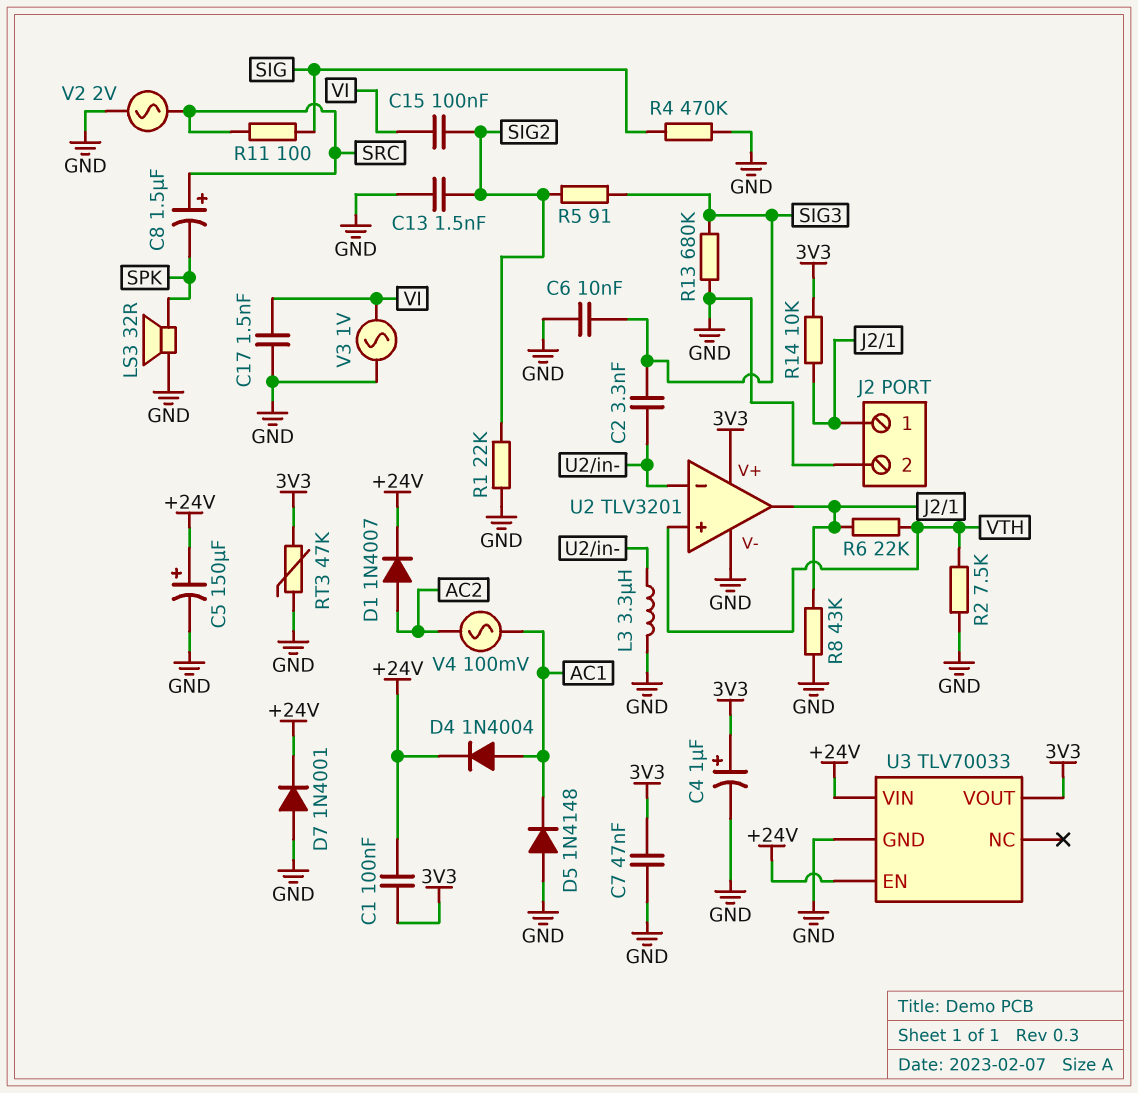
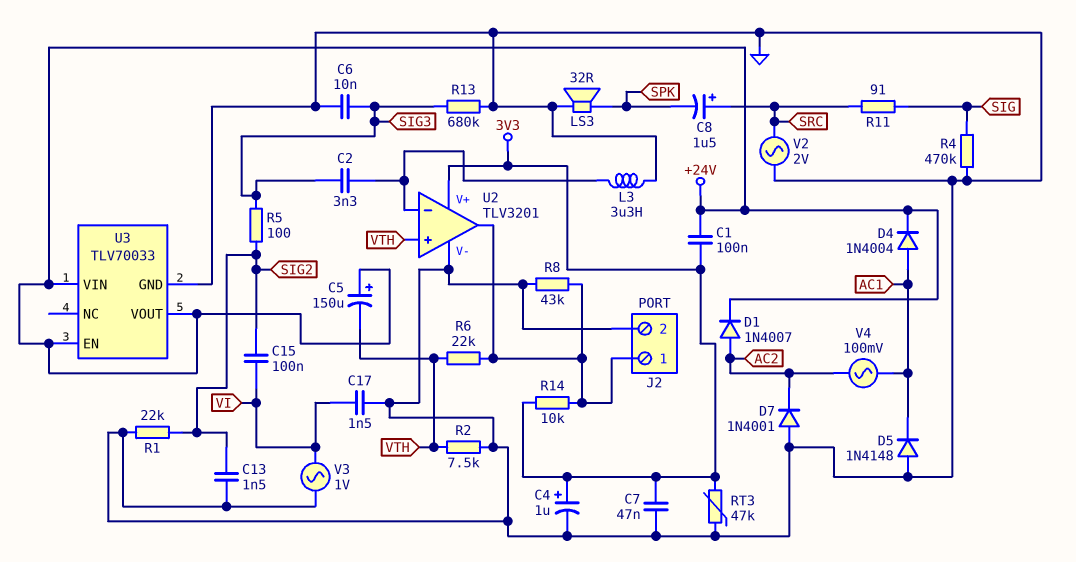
C5: 150uF (plus +24V, minus GND) -> 150uF (plus +24V, minus VTH)
D7: diode 1N4001 (A GND, K +24V) -> diode 1N4001 (A GND, K AC2)
R5: 91 (SIG2, SIG3) -> 100 (SIG2, SIG3)
R11: 100 (SIG, SRC) -> 91 (SIG, SRC)
U3 pin VOUT: 3V3 -> +24V

